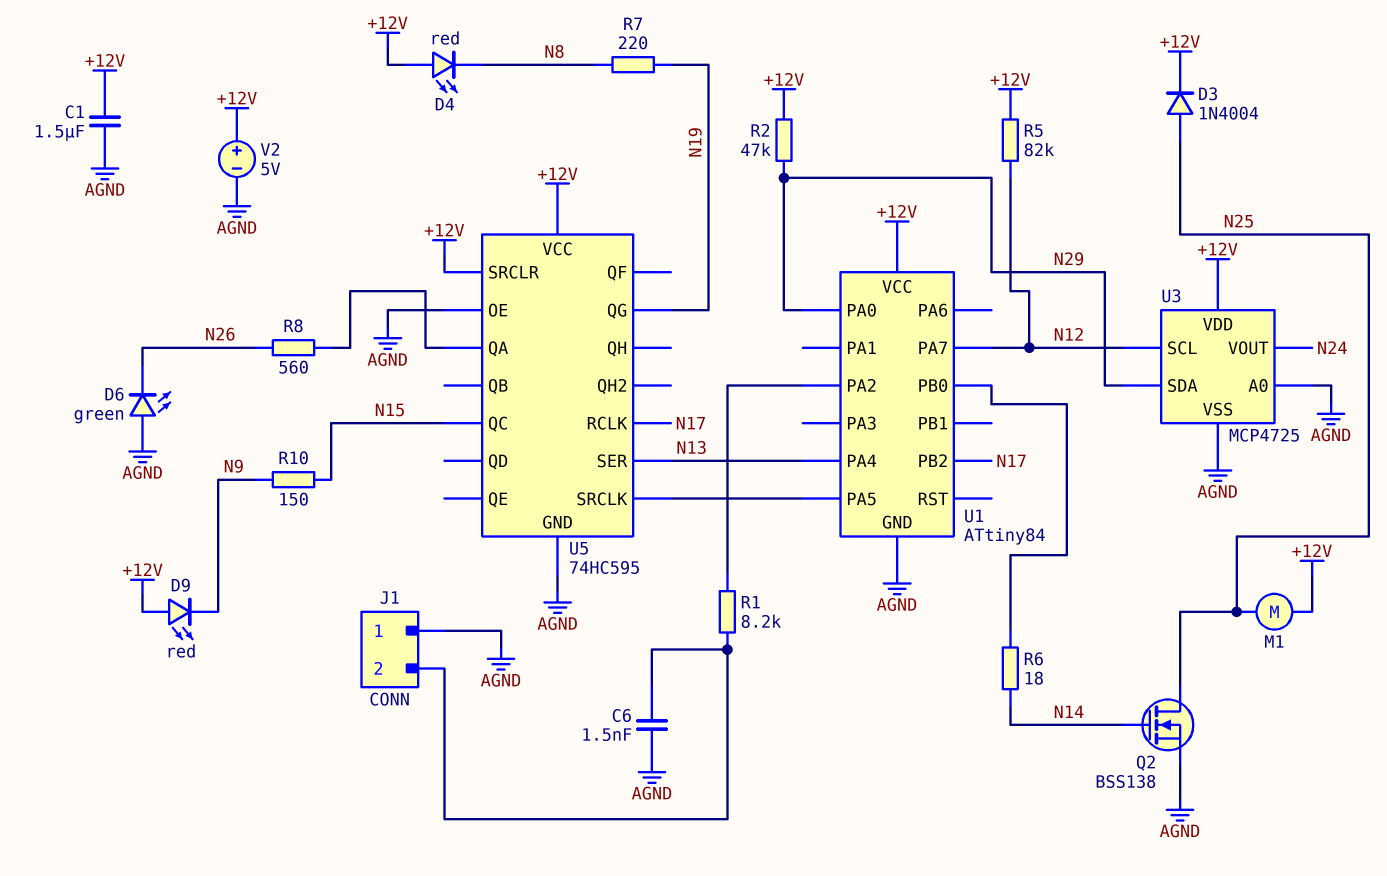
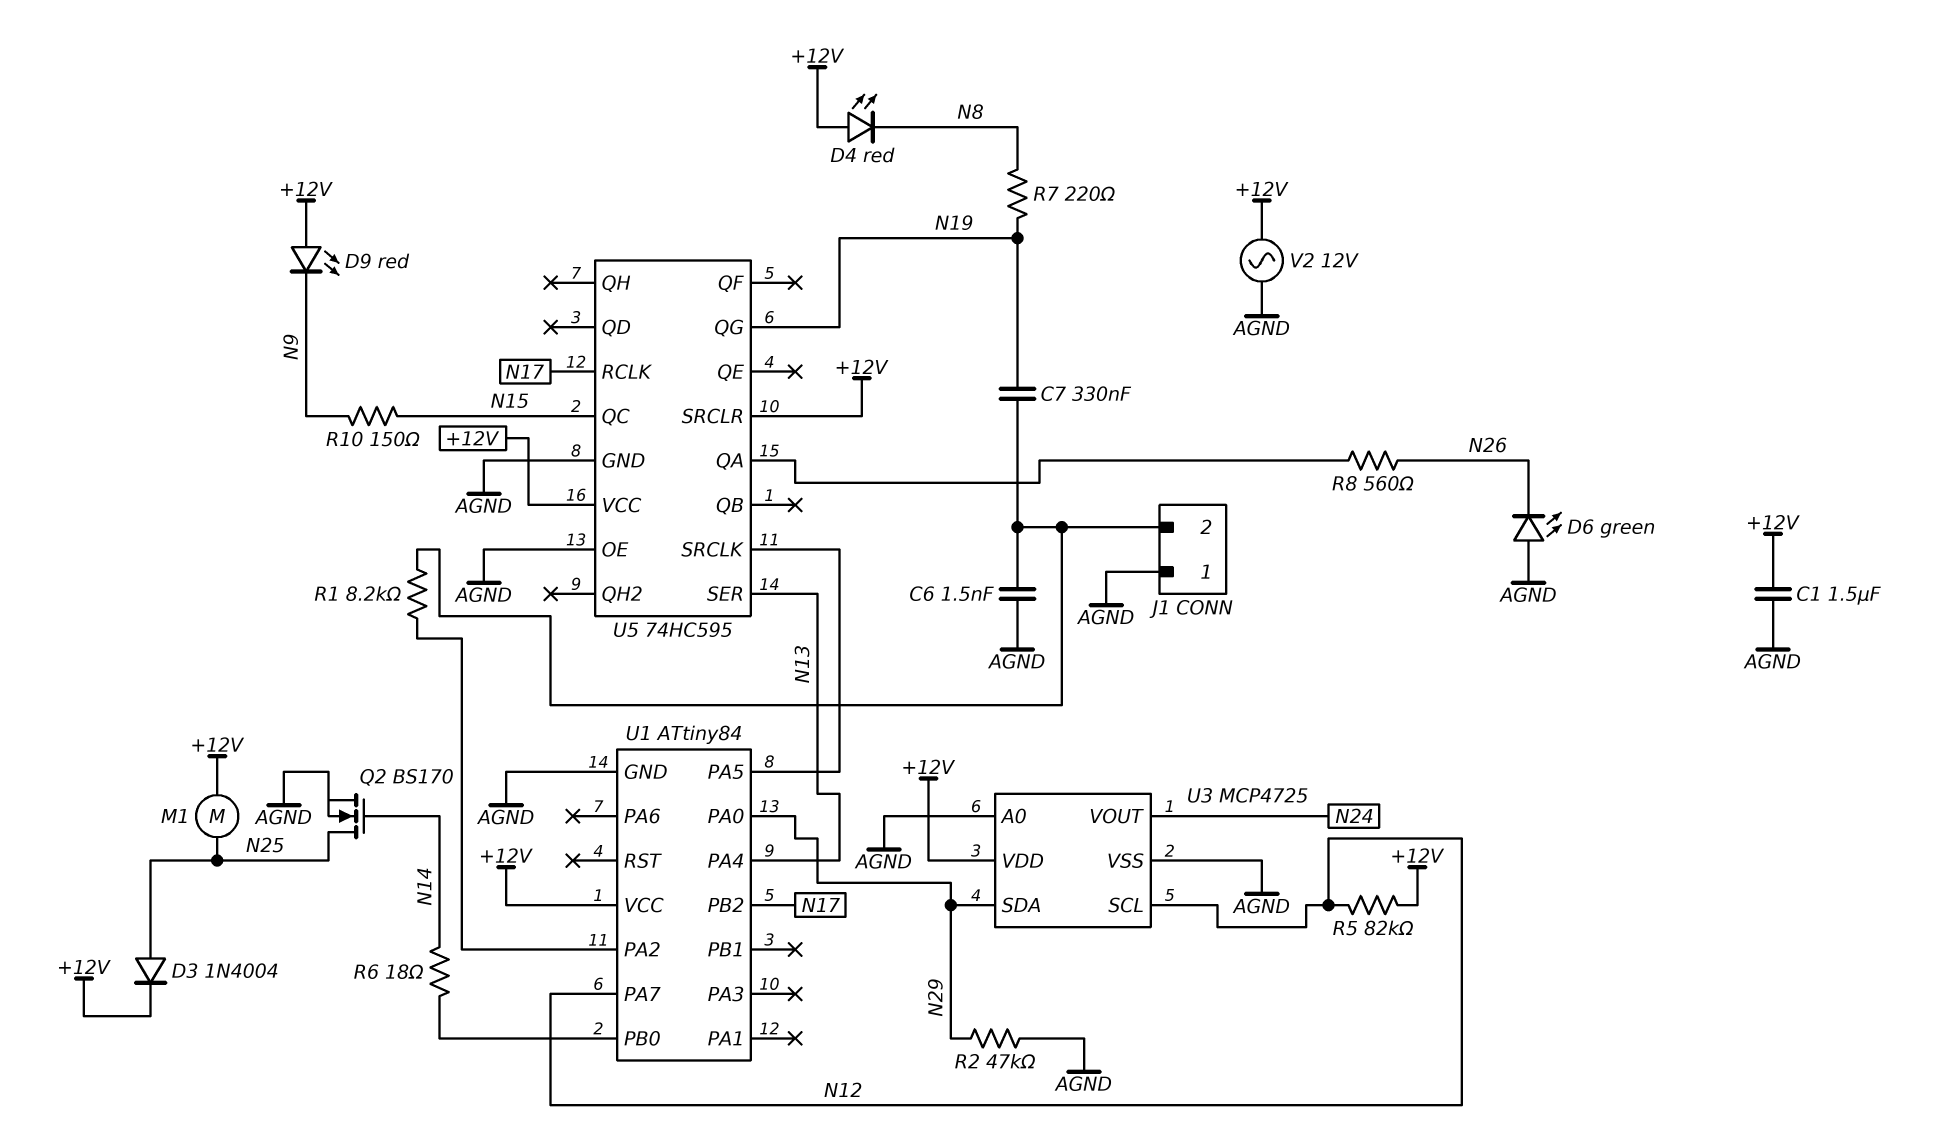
C7: none -> 330nF (J1/2, N19)
Q2: NMOS BSS138 (G N14, D N25, S AGND) -> NMOS BS170 (G N14, D N25, S AGND)
R2: 47k (+12V, N29) -> 47k (AGND, N29)
V2: 5V (plus +12V, minus AGND) -> AC 12V (+12V, AGND)

